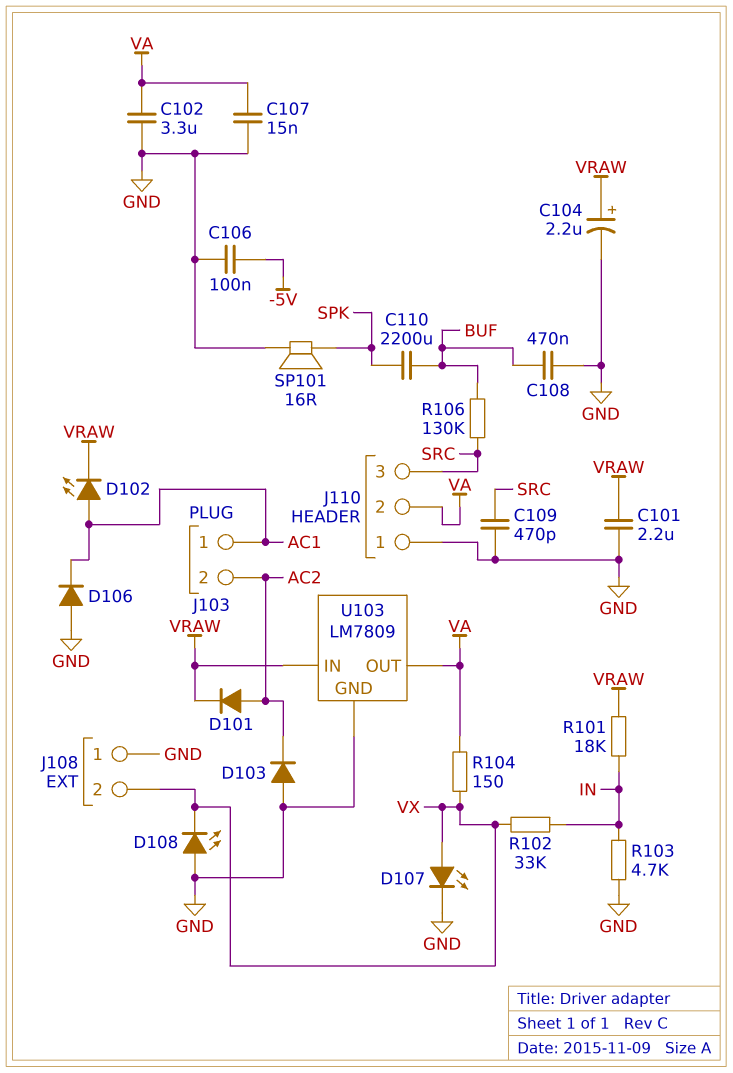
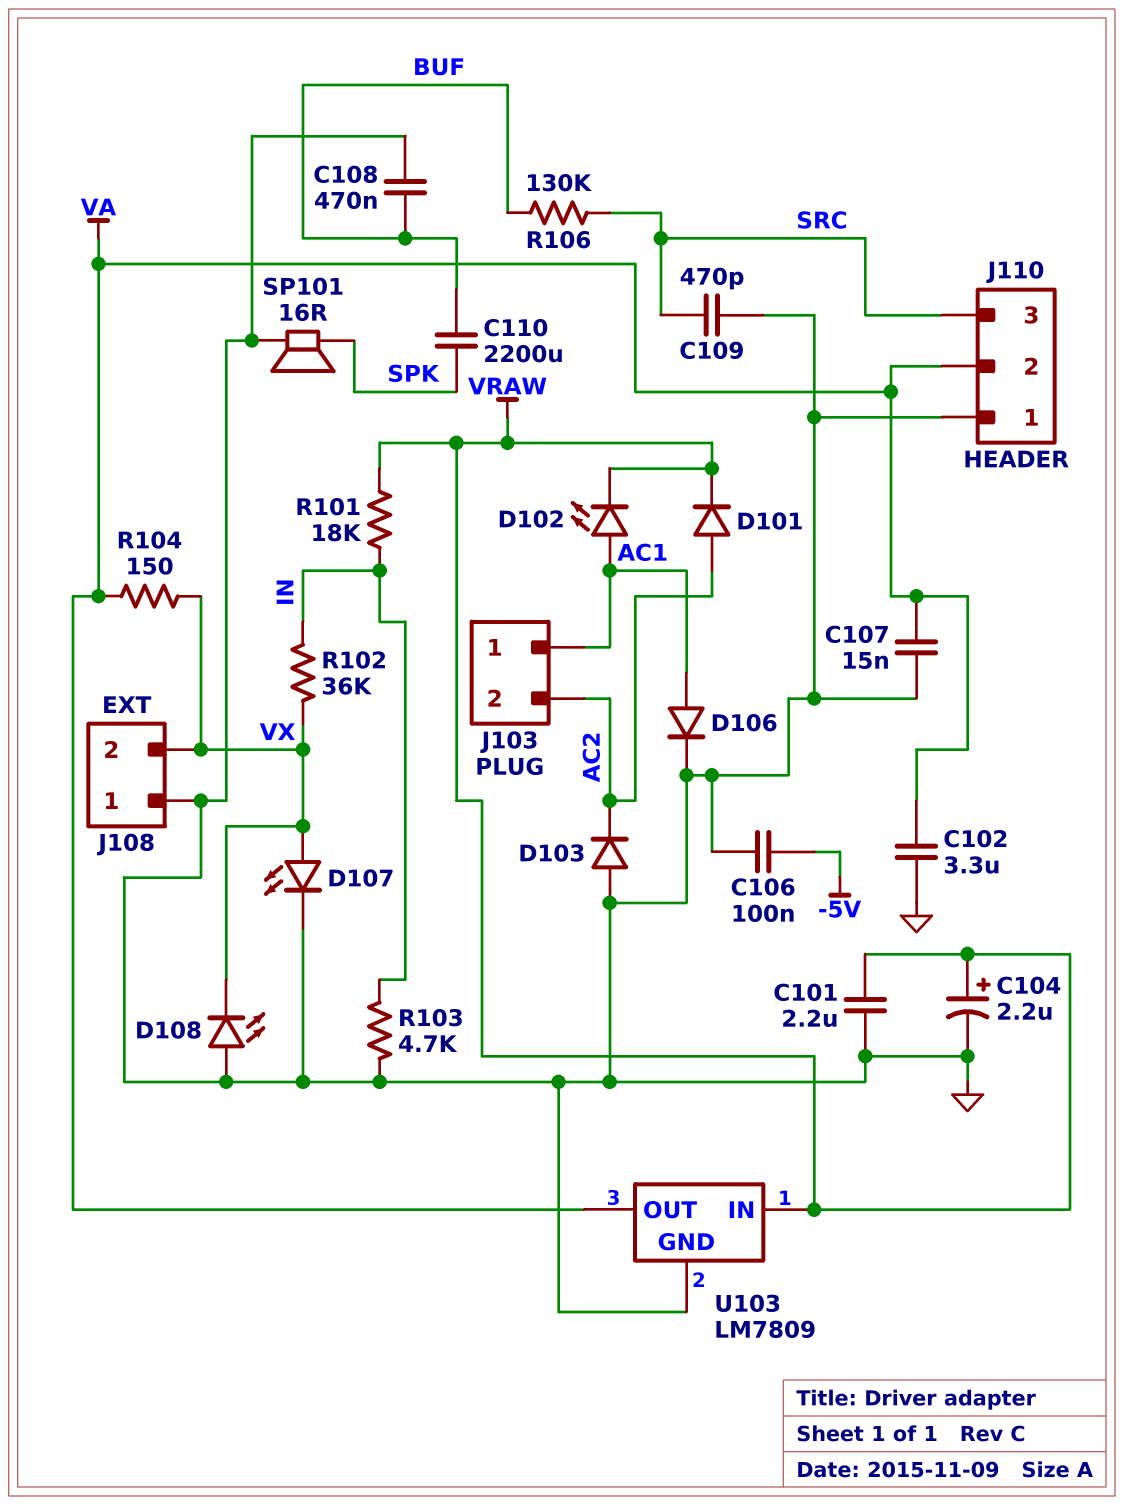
D106: diode (A GND, K AC1) -> diode (A AC1, K GND)
R102: 33k (IN, VX) -> 36k (IN, VX)

